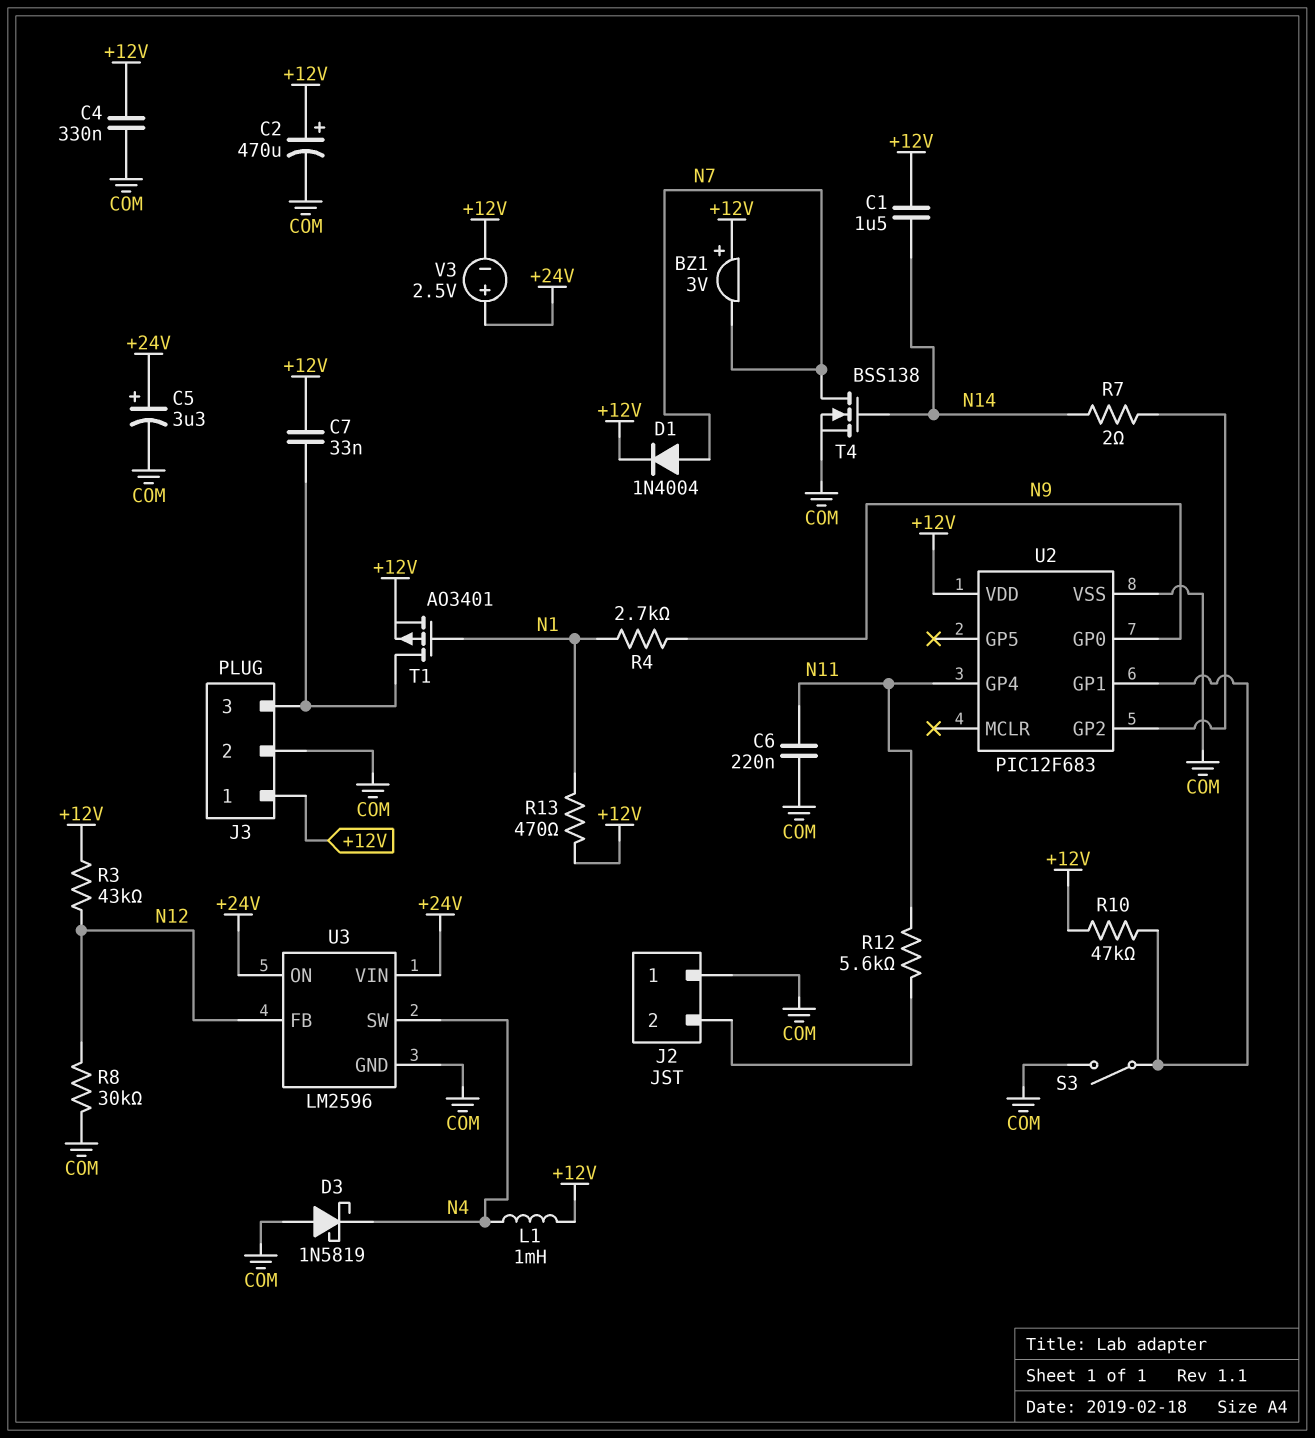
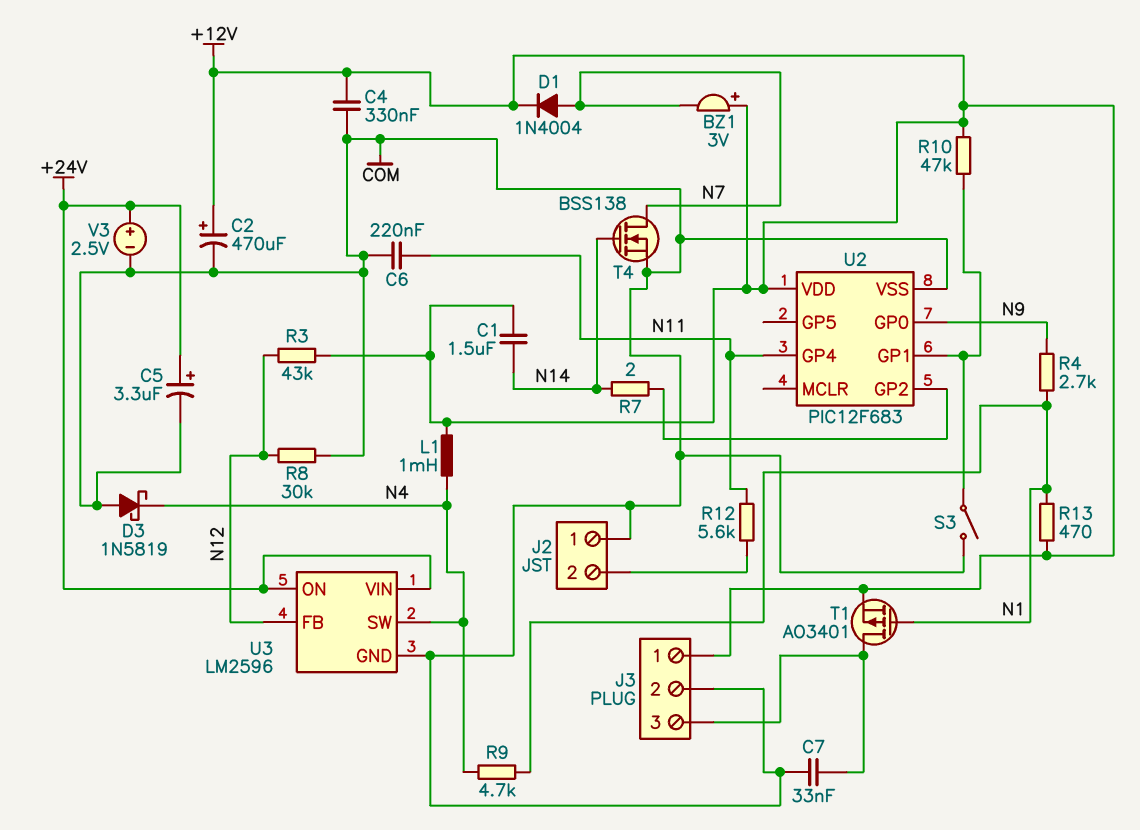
C7: 33nF (+12V, J3/3) -> 33nF (COM, J3/3)
R9: none -> 4.7k (N1, N4)
V3: 2.5V (plus +24V, minus +12V) -> 2.5V (plus +24V, minus COM)

